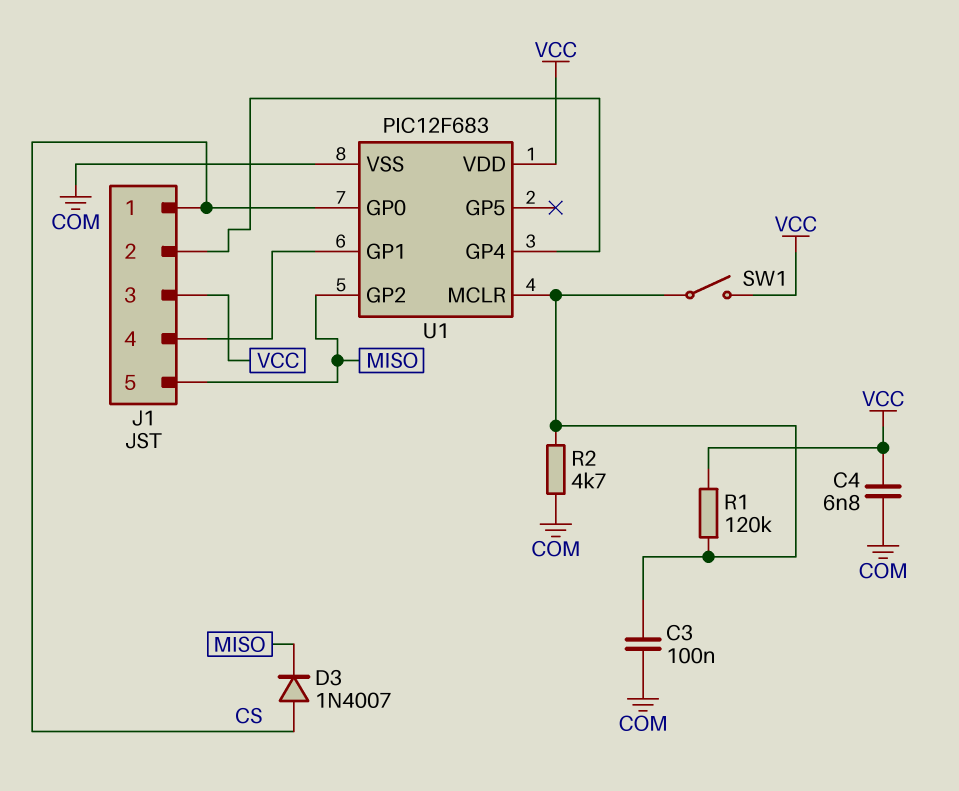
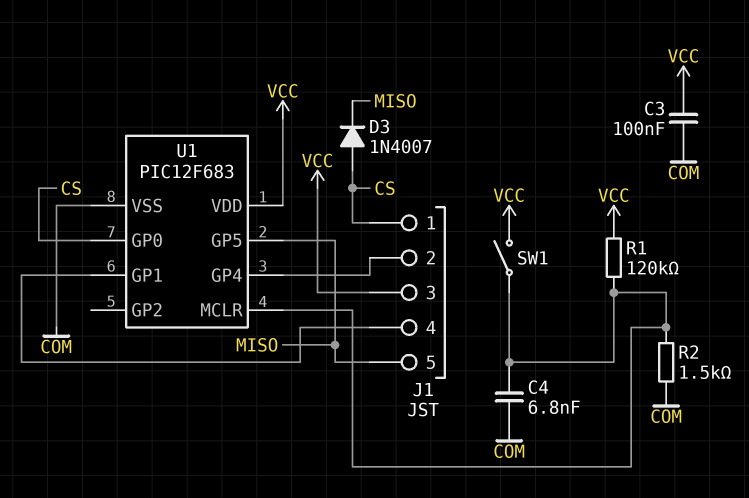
C3: 100nF (COM, U1/MCLR) -> 100nF (COM, VCC)
C4: 6.8nF (COM, VCC) -> 6.8nF (COM, U1/MCLR)
R2: 4.7k (COM, U1/MCLR) -> 1.5k (COM, U1/MCLR)
U1 pin GP2: MISO -> none
U1 pin GP5: none -> MISO

